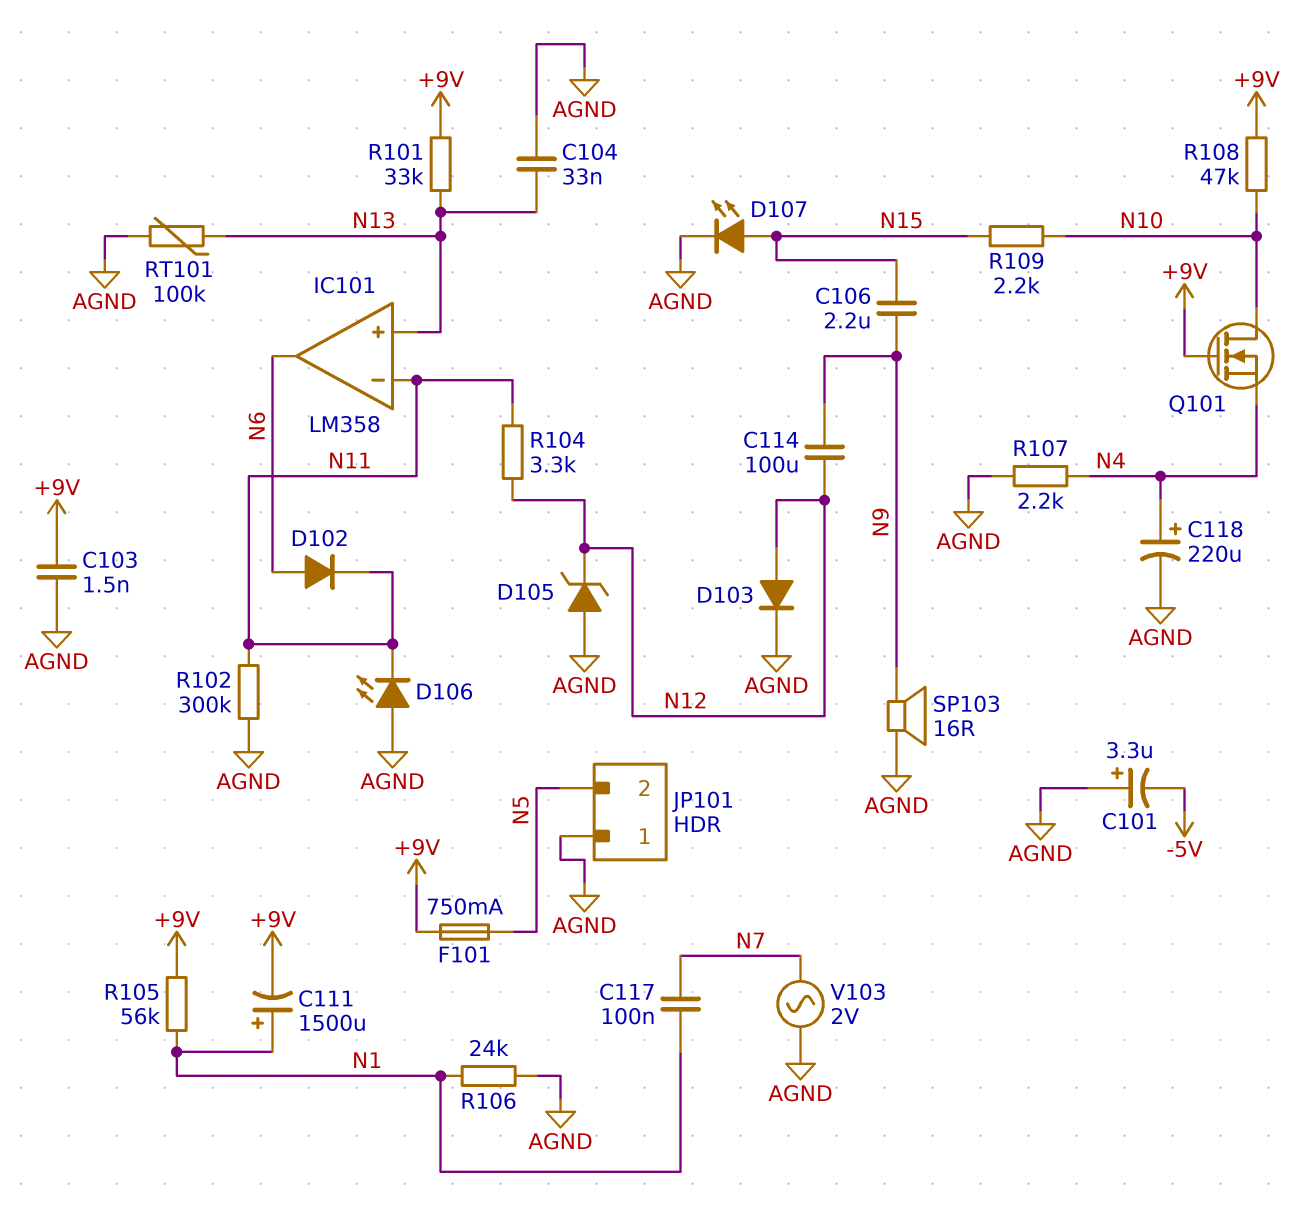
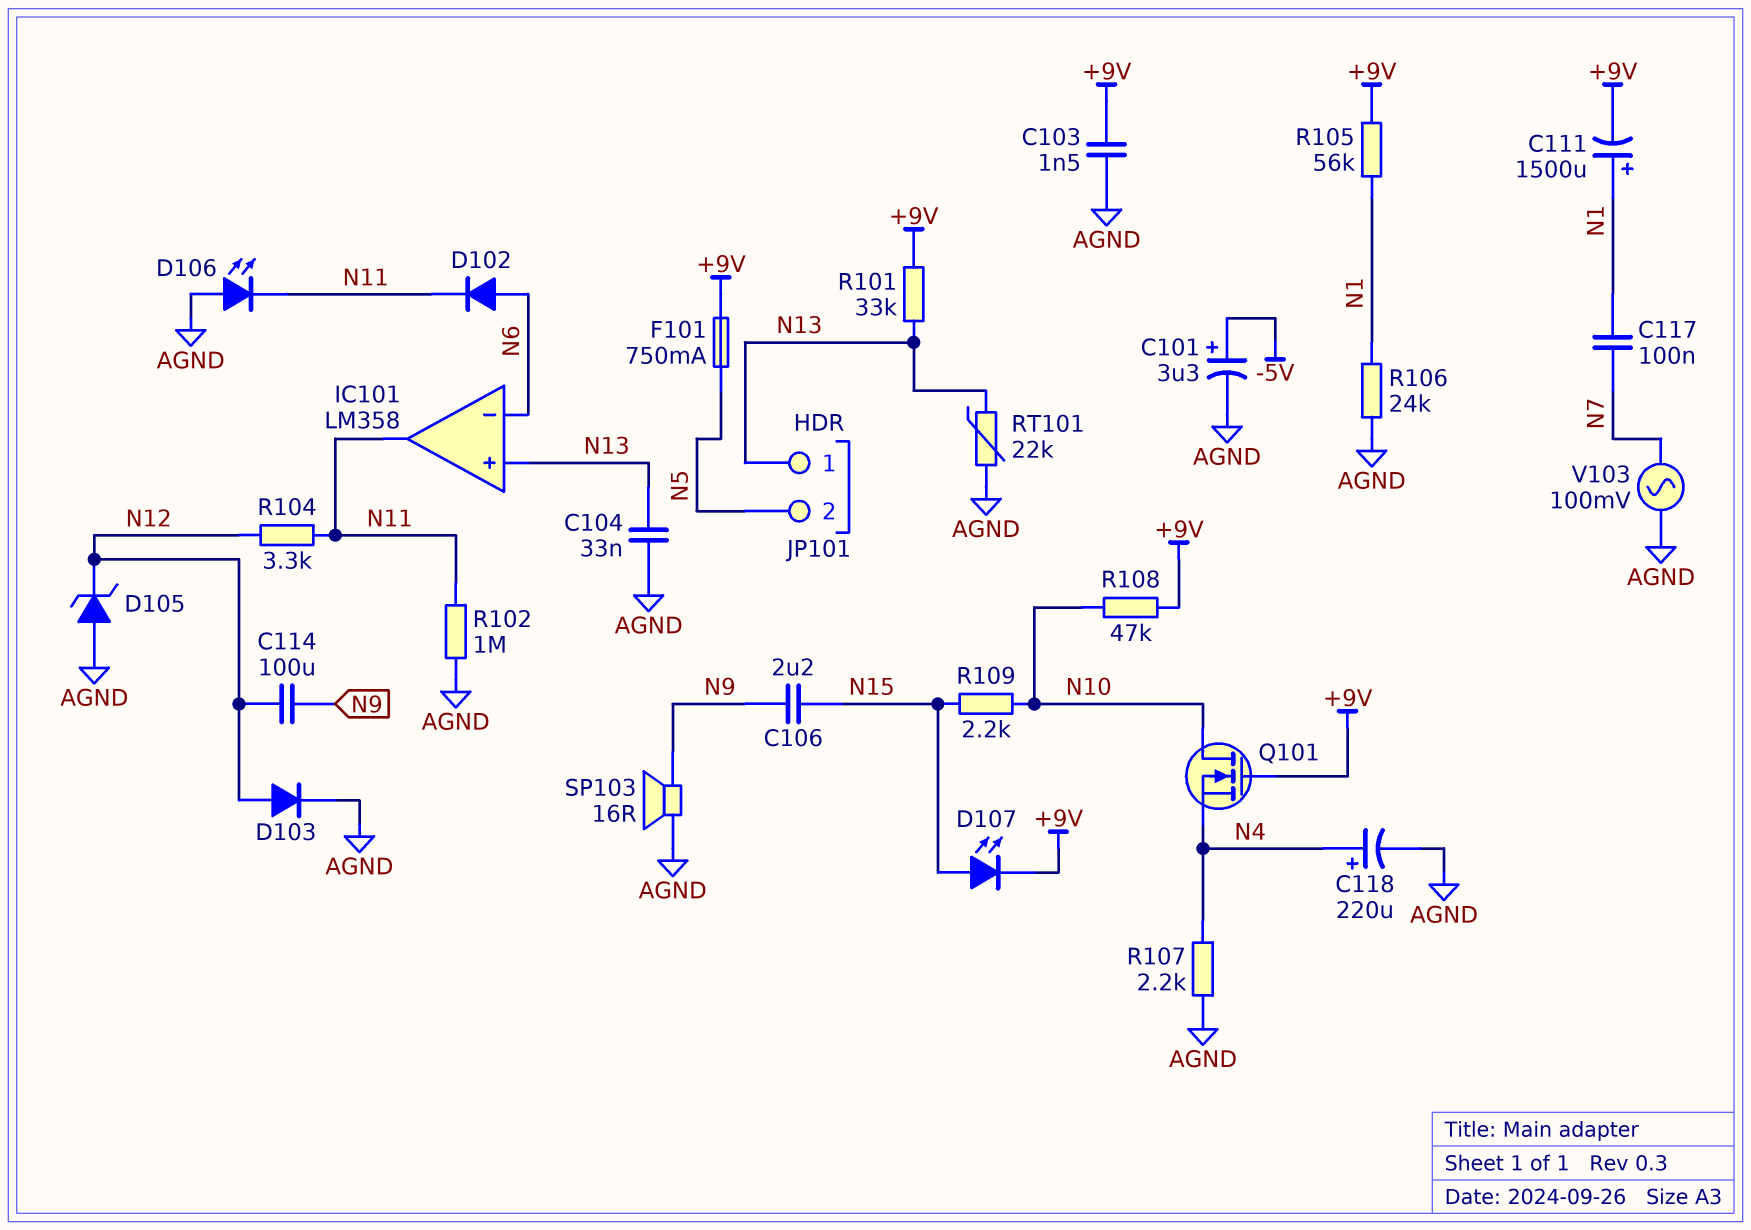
C101: 3.3uF (plus AGND, minus -5V) -> 3.3uF (plus -5V, minus AGND)
D107: LED (A N15, K AGND) -> LED (A N15, K +9V)
IC101 pin in-: N11 -> N6
IC101 pin out: N6 -> N11
JP101 pin 1: AGND -> N13
R102: 300k (AGND, N11) -> 1M (AGND, N11)
RT101: 100k (AGND, N13) -> 22k (AGND, N13)
V103: AC 2V (AGND, N7) -> AC 100mV (AGND, N7)

